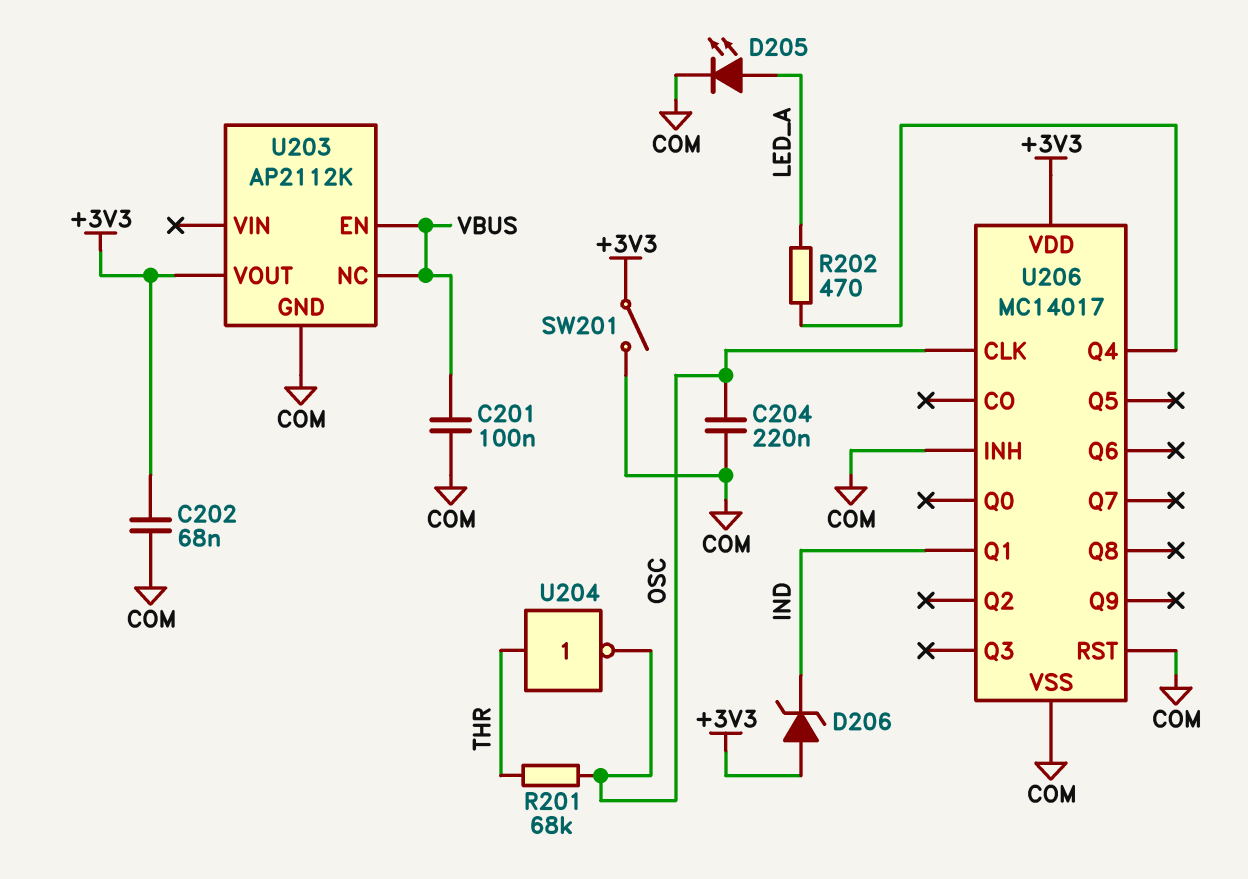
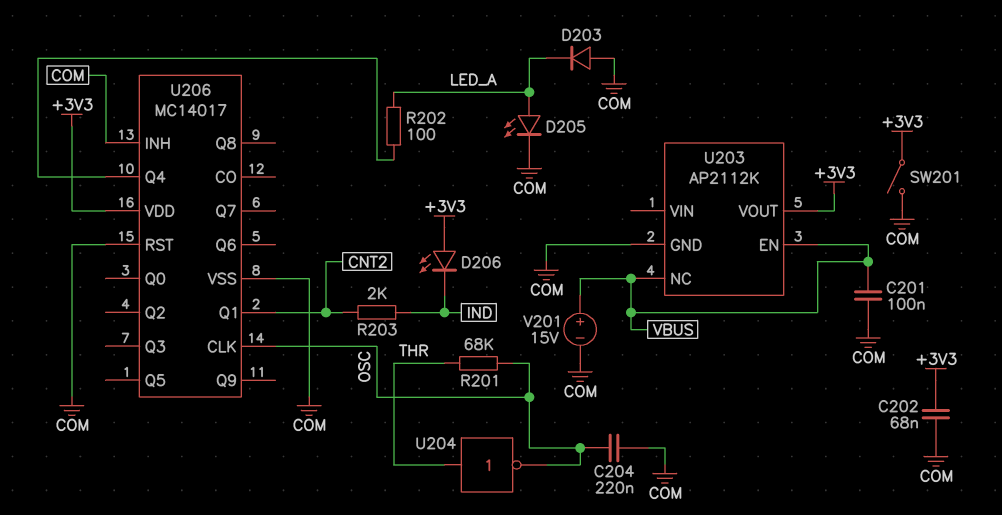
D203: none -> diode (A COM, K LED_A)
D206: zener (A +3V3, K IND) -> LED (A +3V3, K IND)
R202: 470 (LED_A, U206/Q4) -> 100 (LED_A, U206/Q4)
R203: none -> 2k (CNT2, IND)
U206 pin Q1: IND -> CNT2
V201: none -> 15V (plus VBUS, minus COM)

